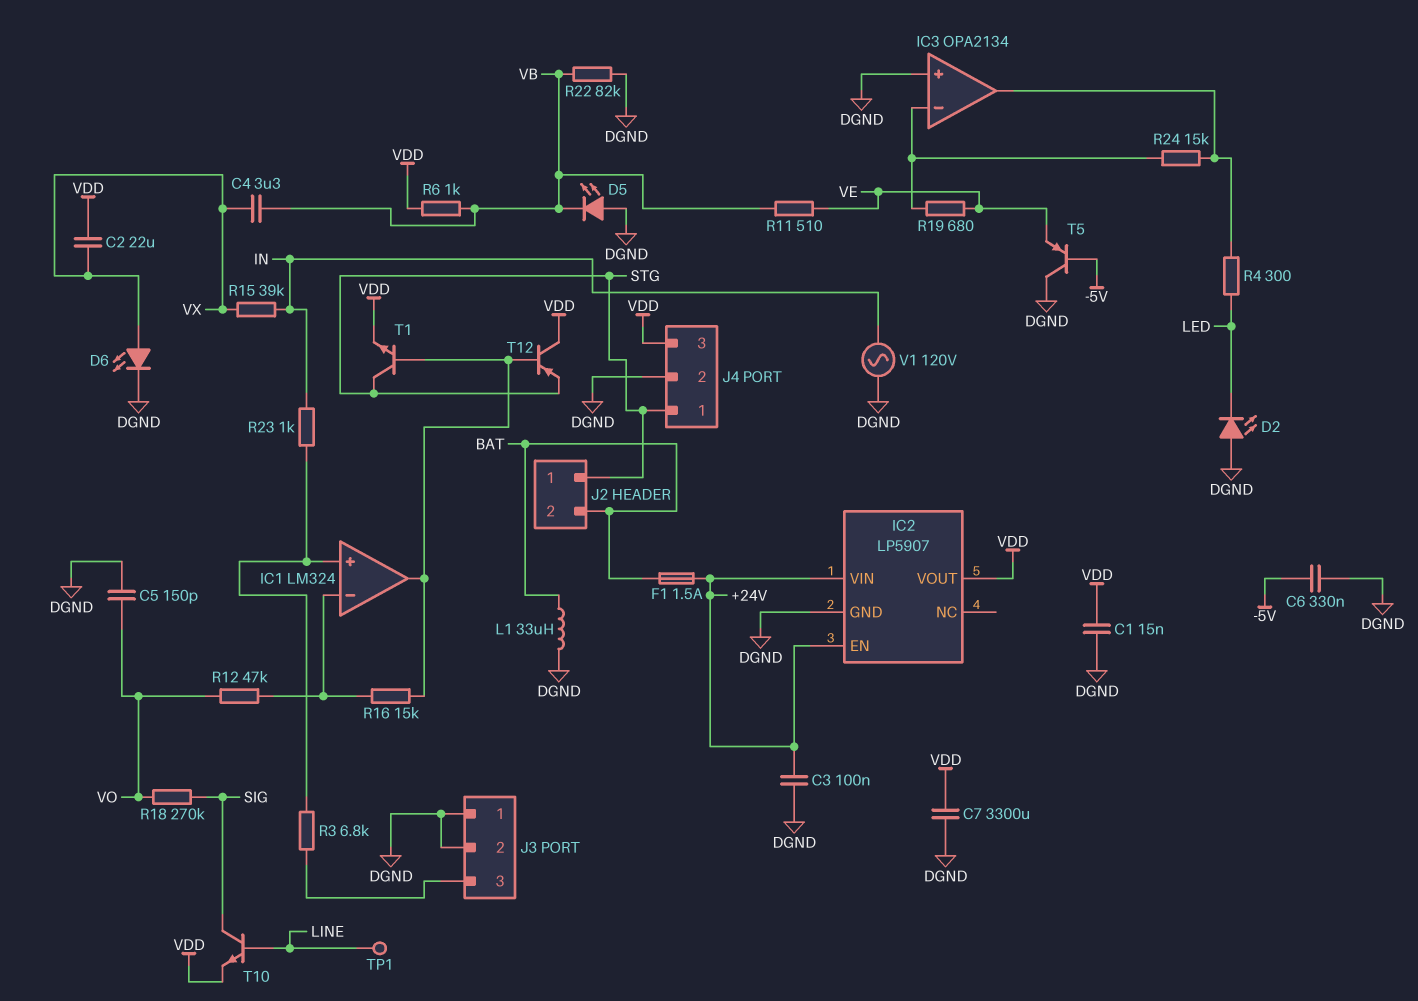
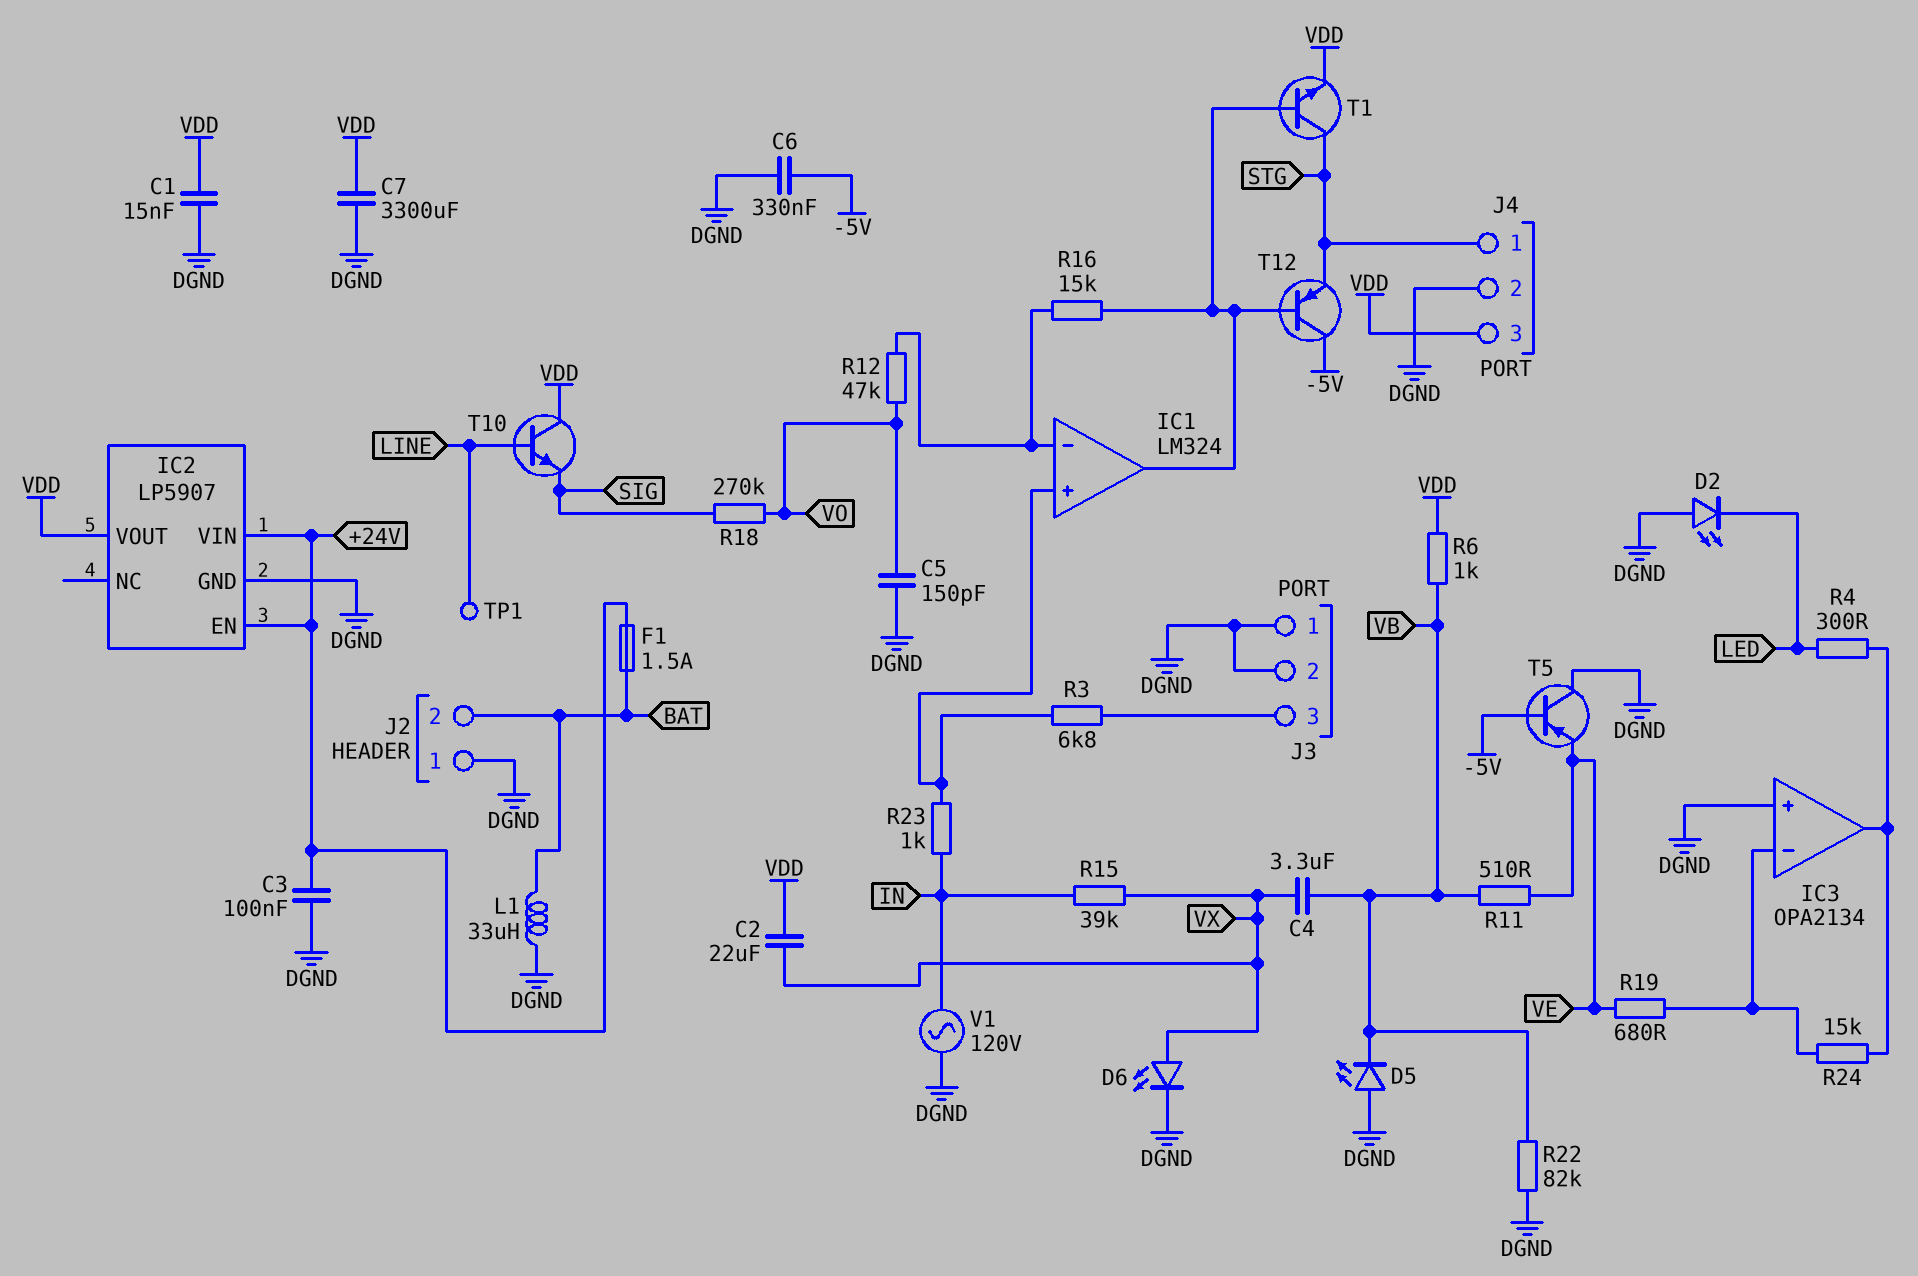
J2 pin 1: STG -> DGND
T10: NPN (B LINE, C SIG, E VDD) -> NPN (B LINE, C VDD, E SIG)
T12: PNP (B IC1/out, C VDD, E STG) -> PNP (B IC1/out, C -5V, E STG)

